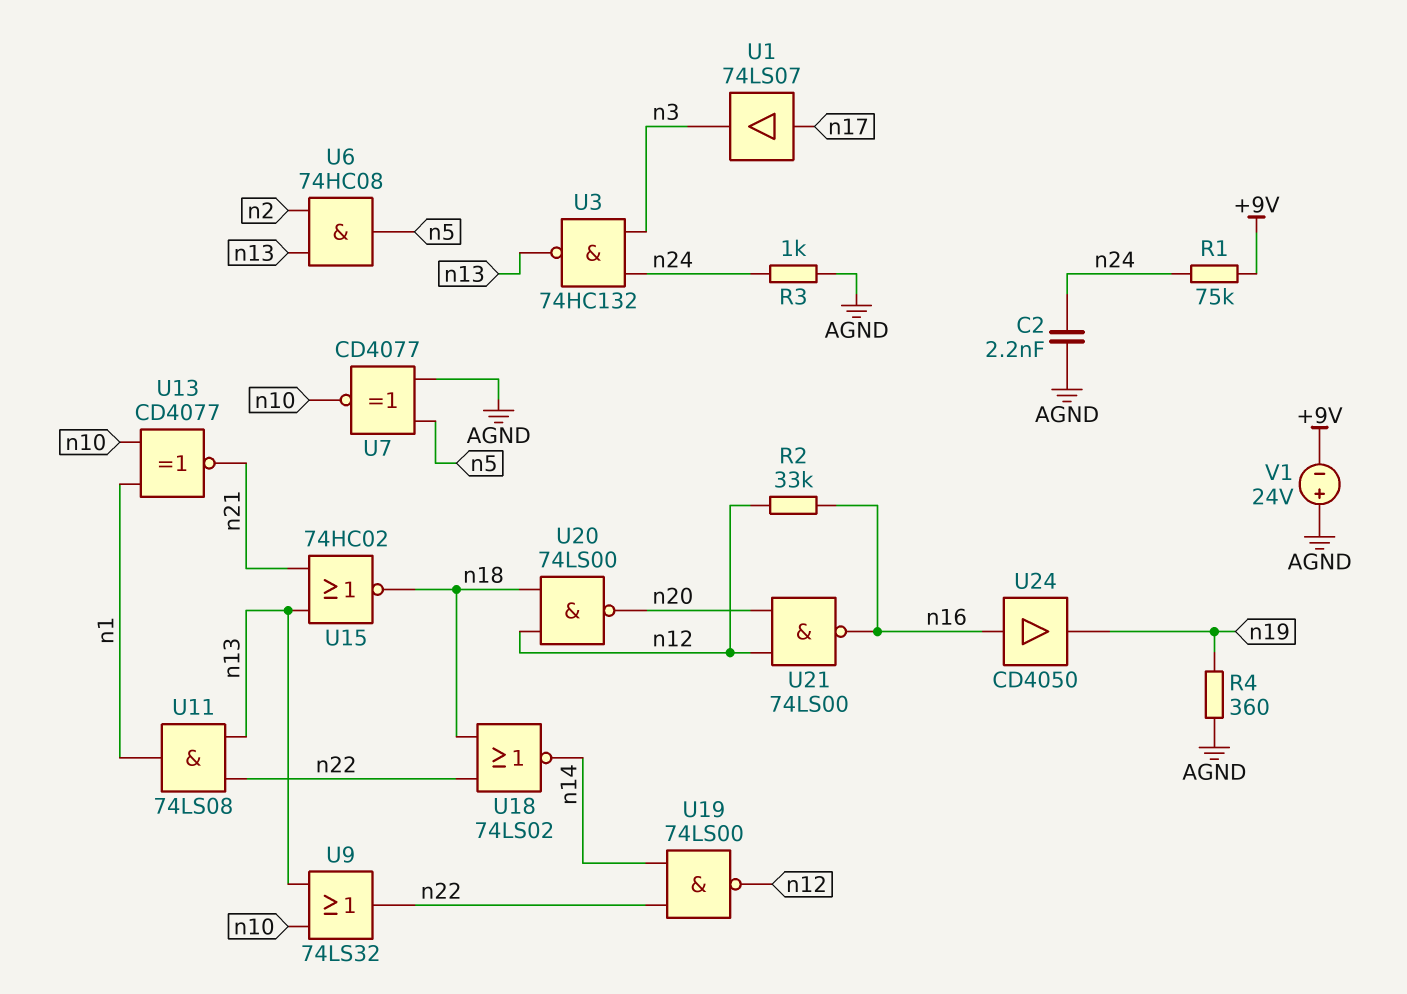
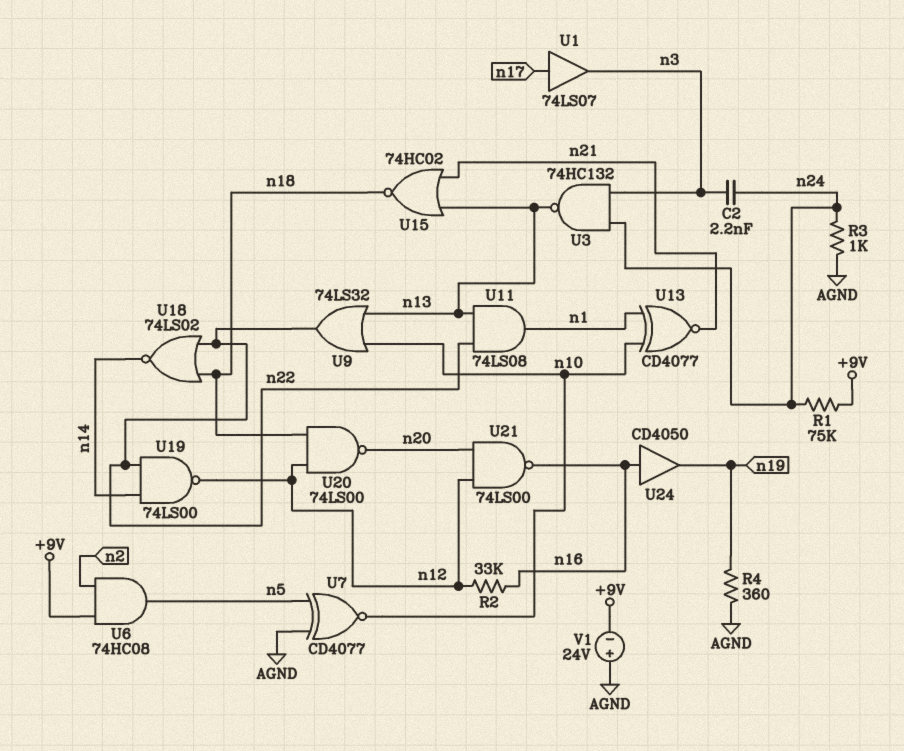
C2: 2.2nF (AGND, n24) -> 2.2nF (n3, n24)
U6: AND 74HC08 (in n2, in n13, out n5) -> AND 74HC08 (in +9V, in n2, out n5)

